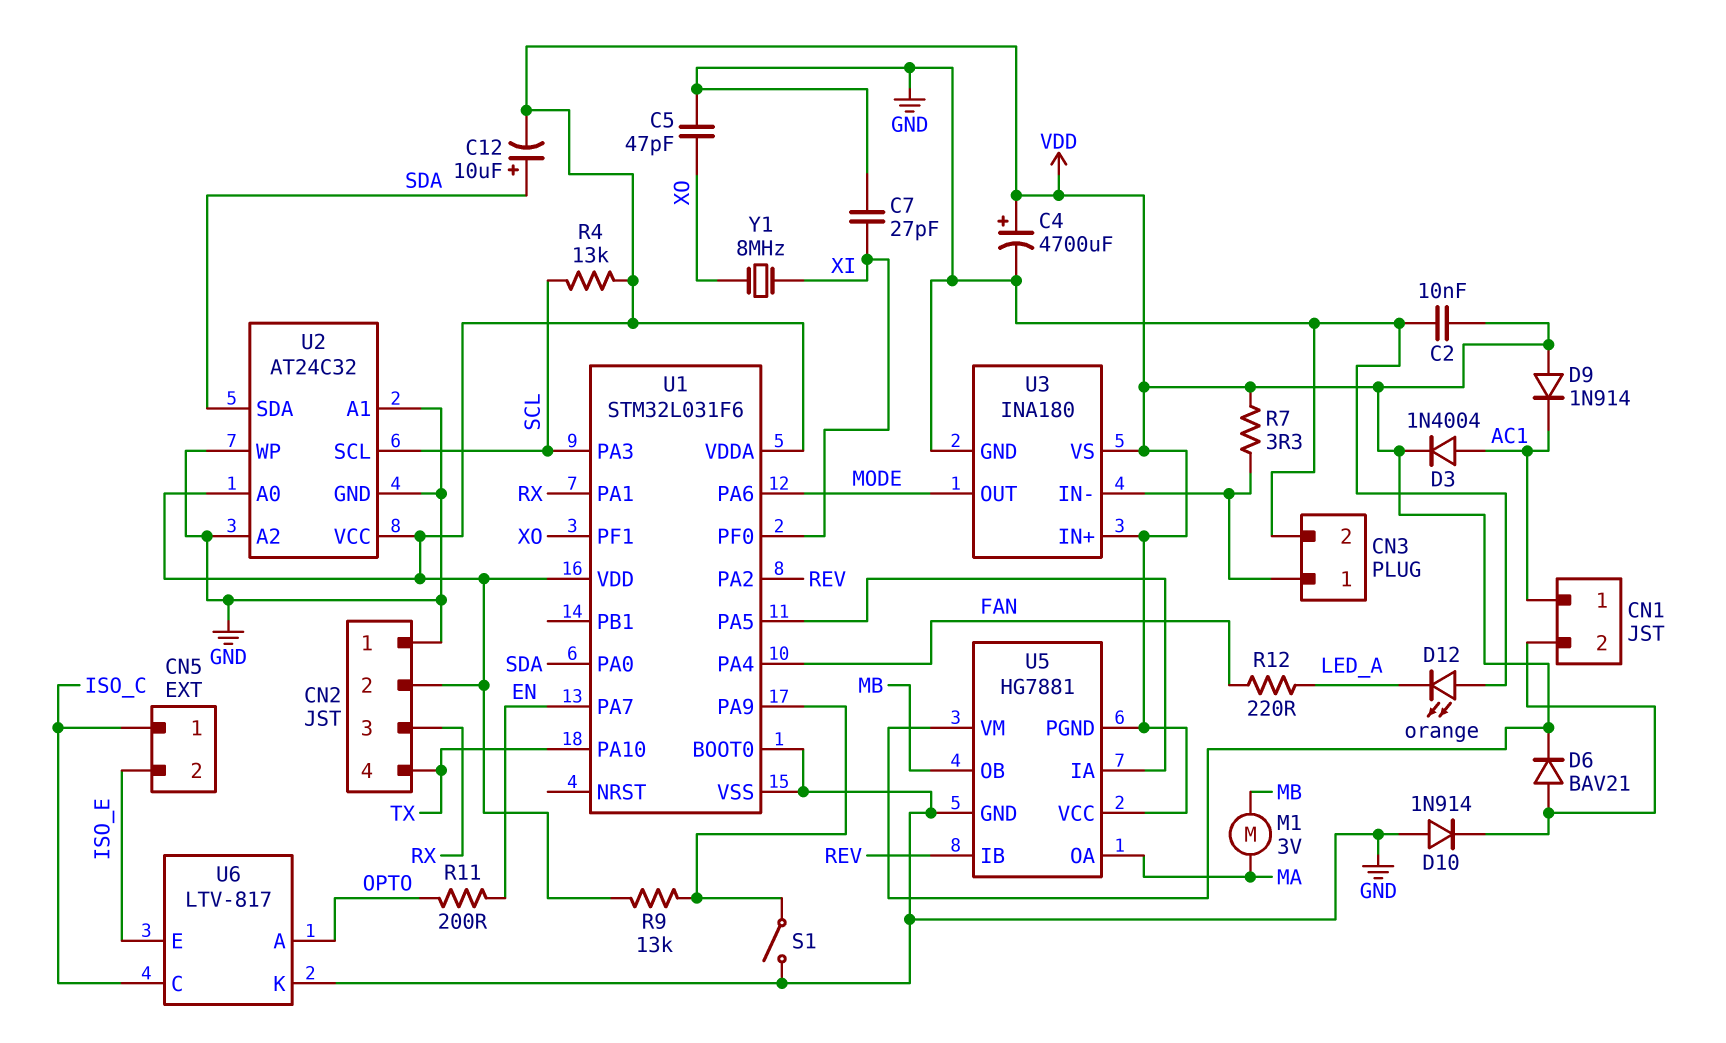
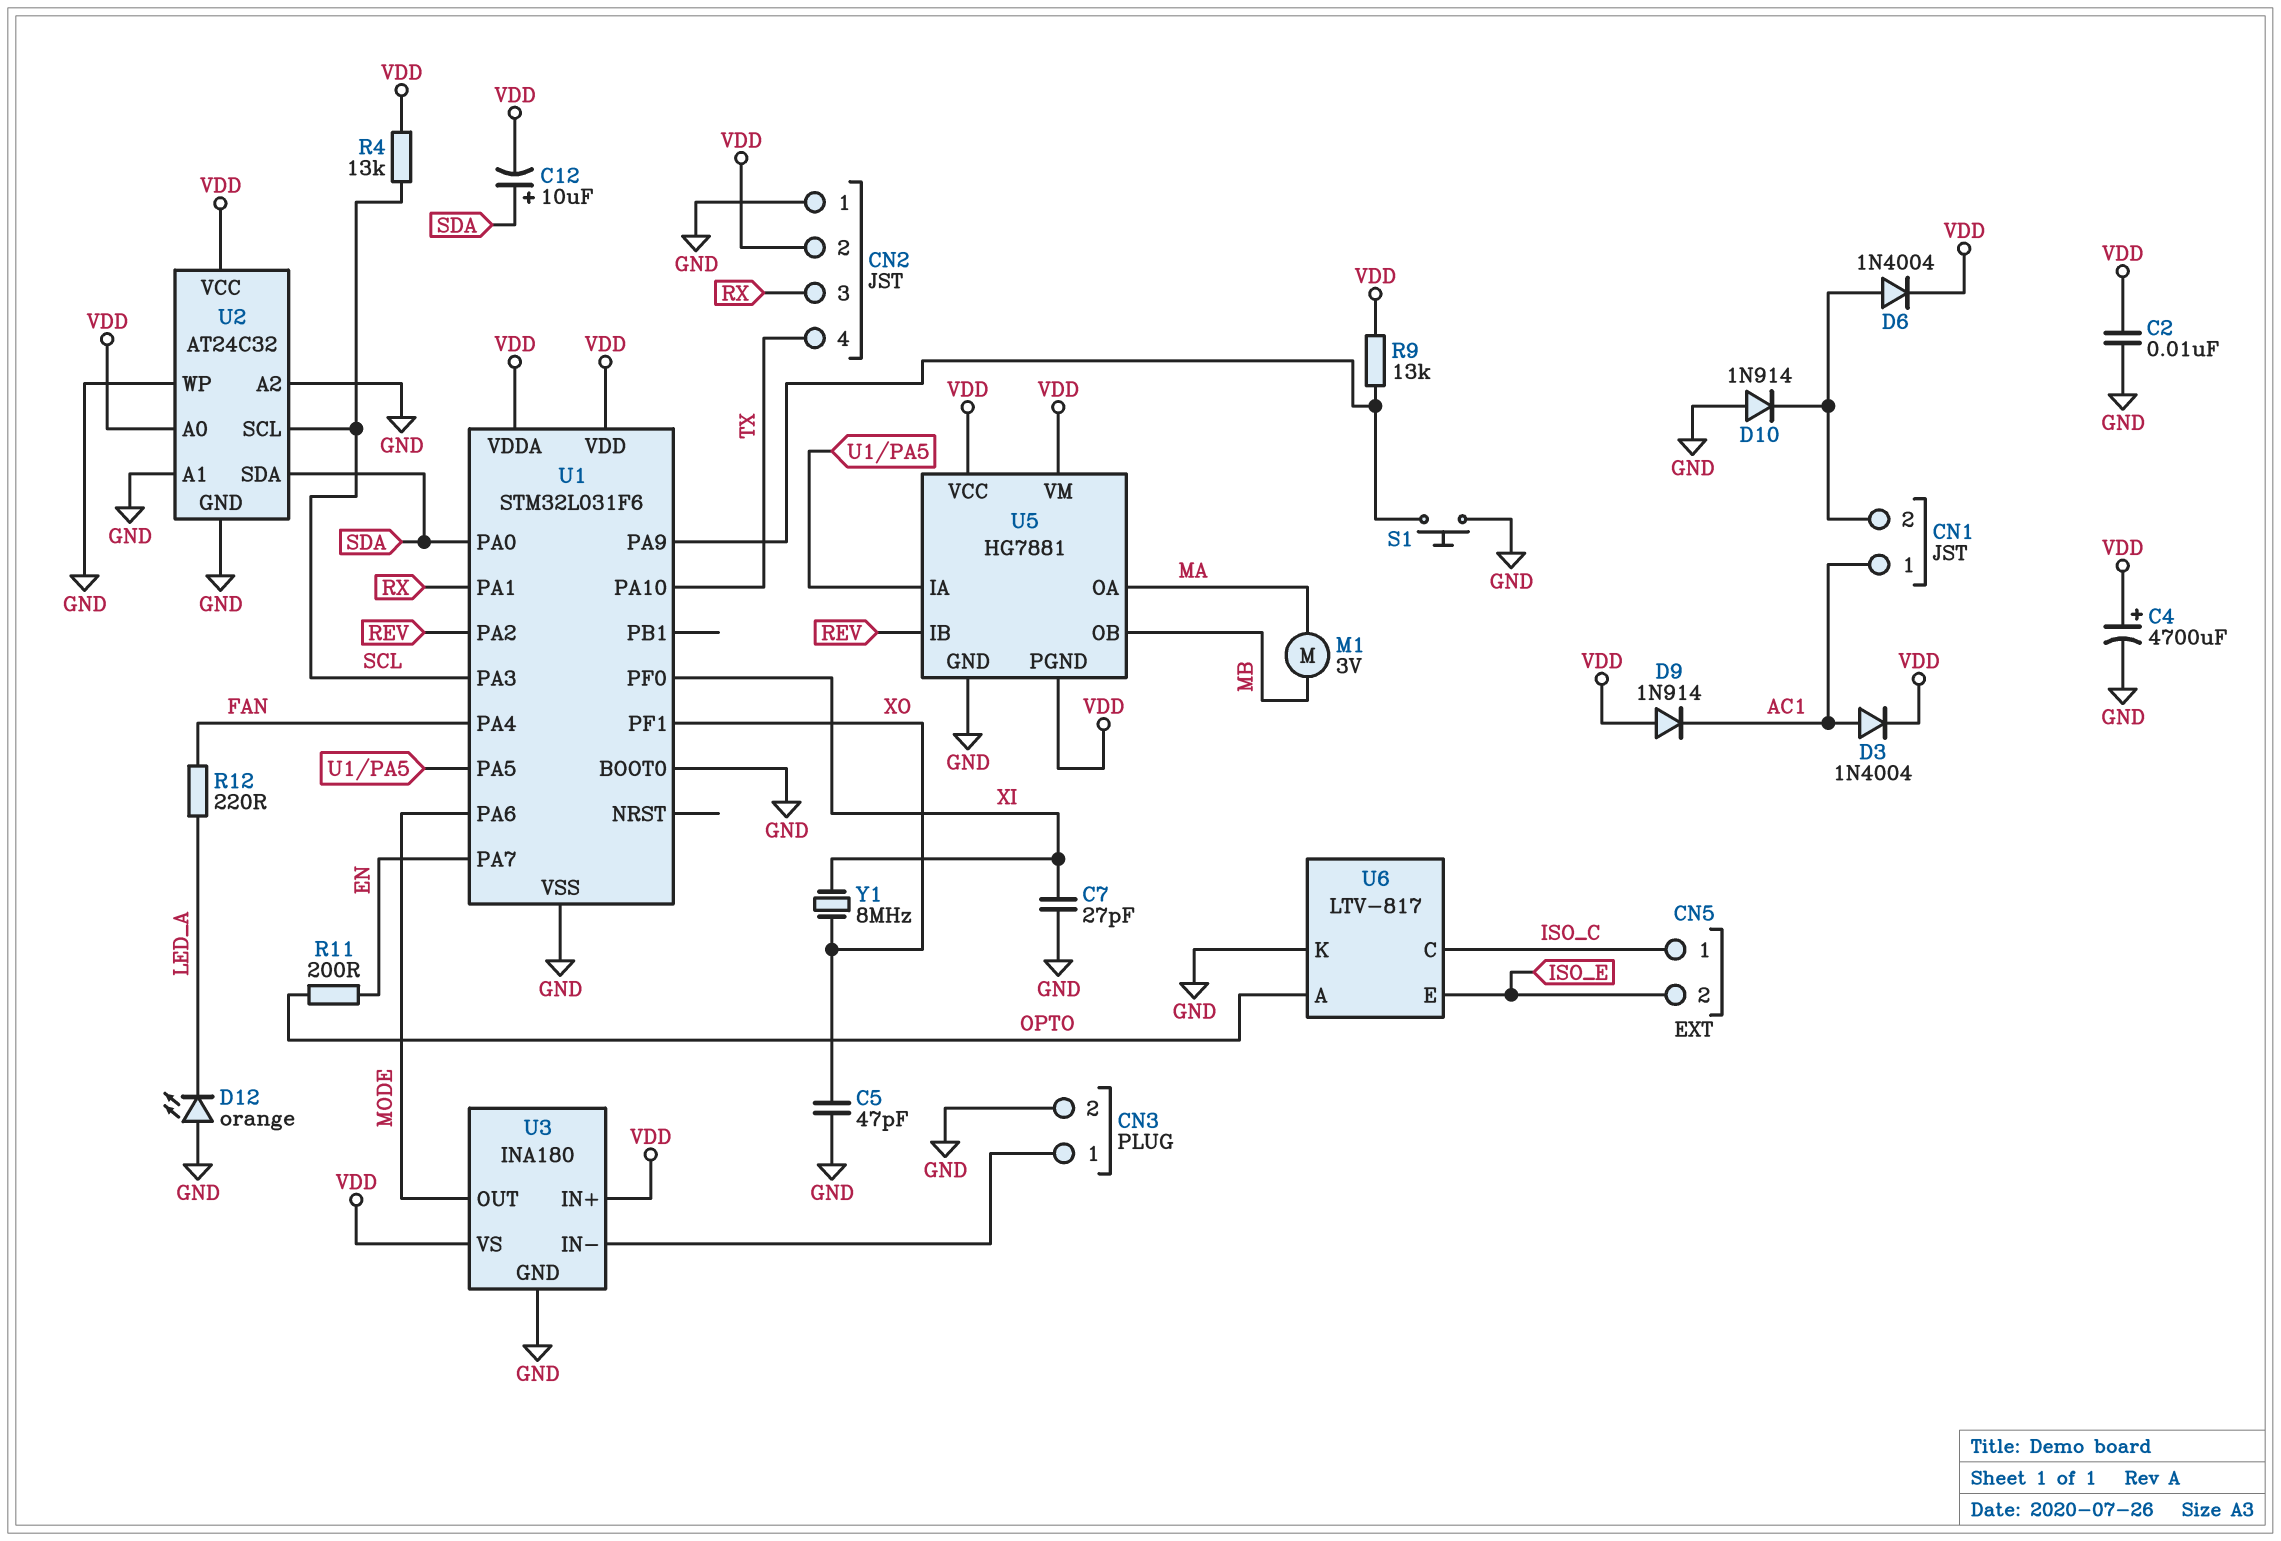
D6: diode BAV21 (A CN1/2, K VDD) -> diode 1N4004 (A CN1/2, K VDD)
R7: 3.3 (CN3/1, VDD) -> none
S1: switch (GND, U1/PA9) -> button (GND, U1/PA9)

